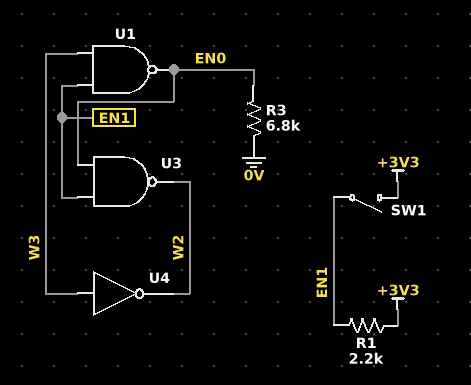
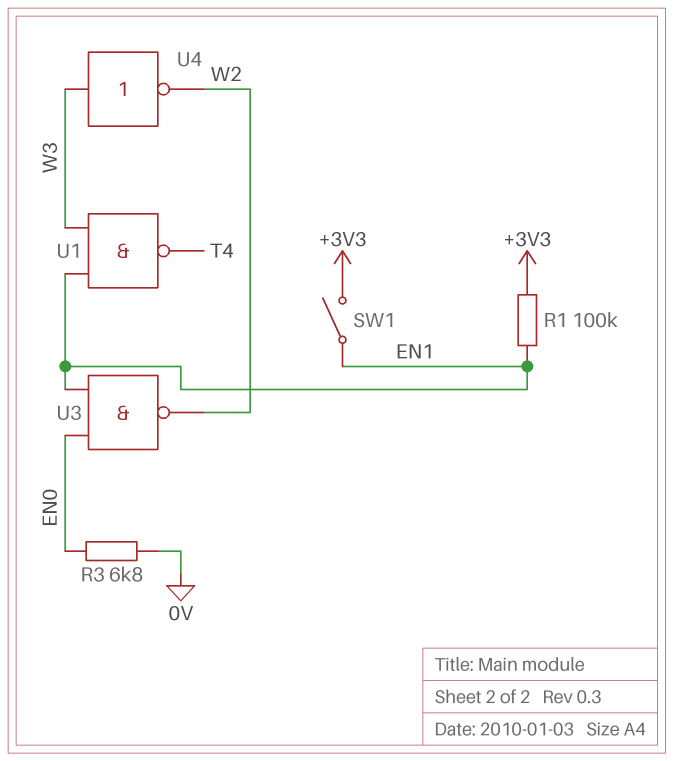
R1: 2.2k (+3V3, EN1) -> 100k (+3V3, EN1)
U1: NAND (in EN1, in W3, out EN0) -> NAND (in EN1, in W3, out T4)

